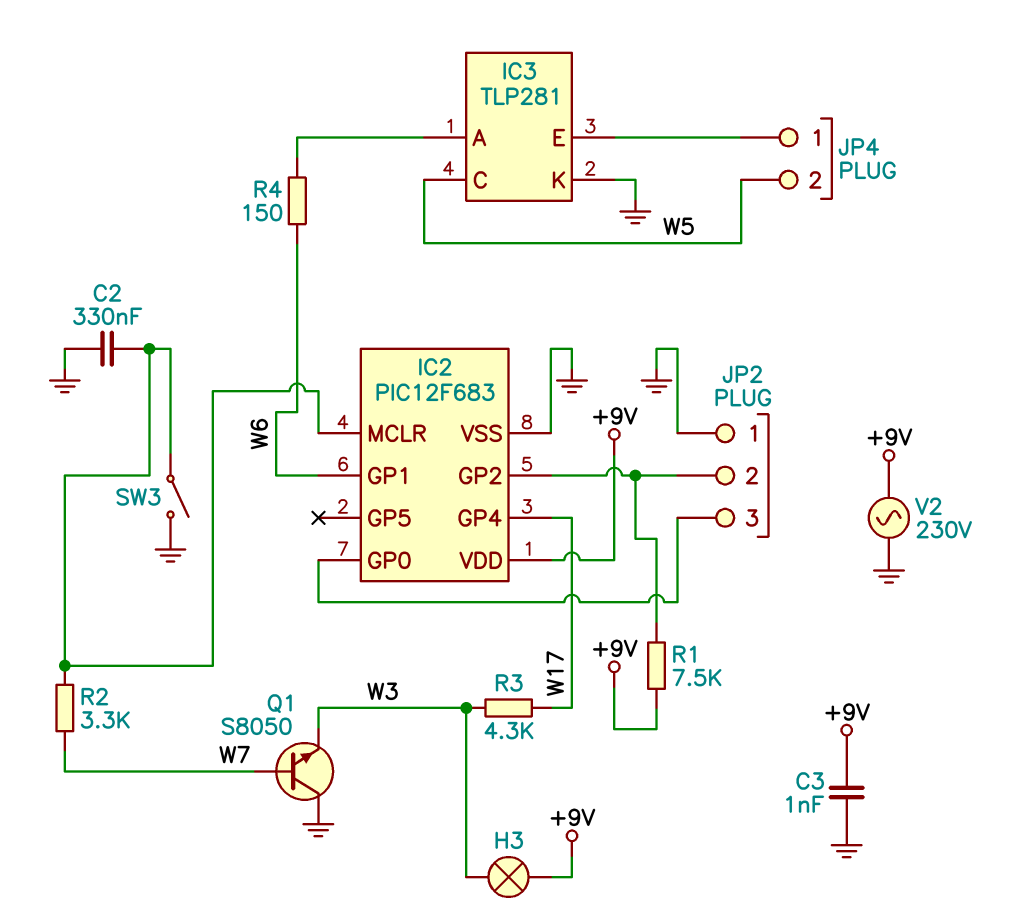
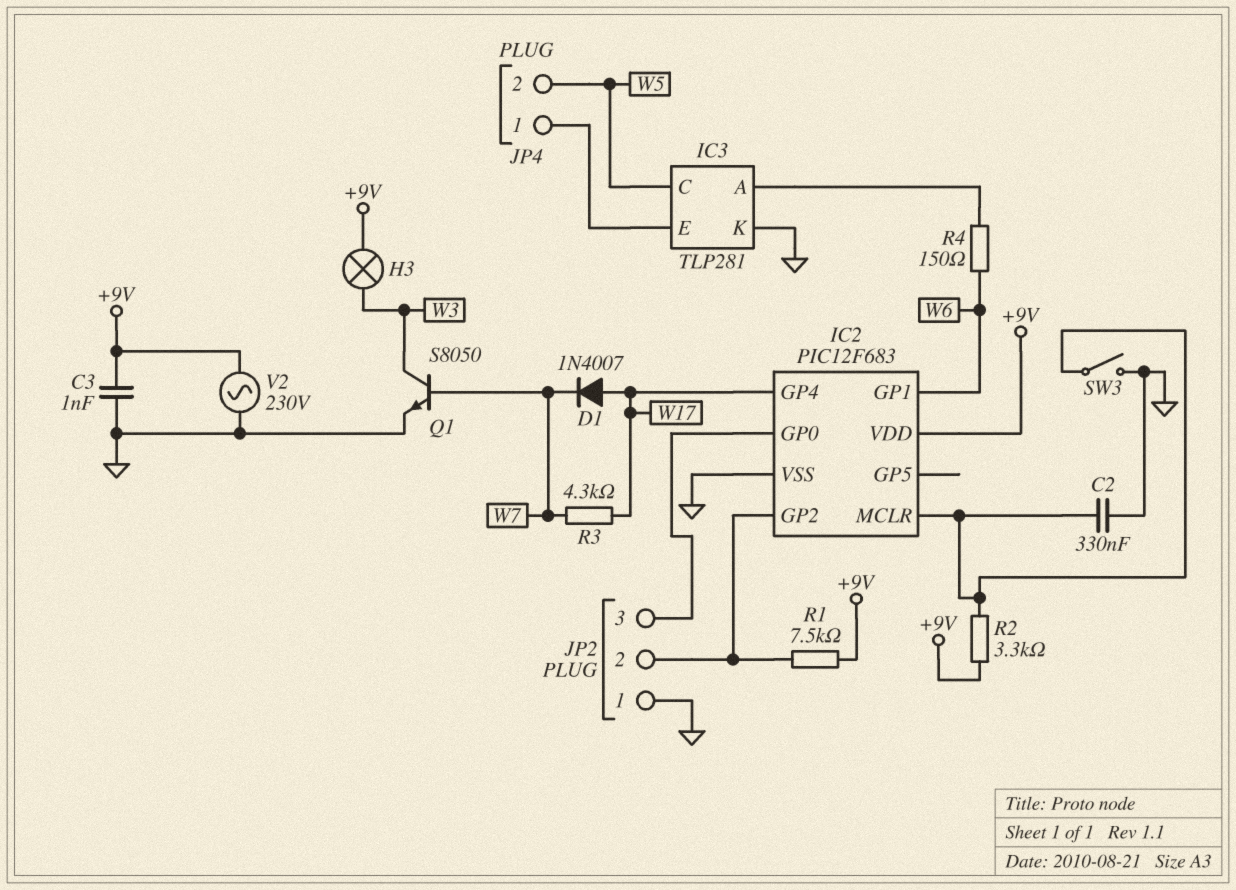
D1: none -> diode 1N4007 (A W17, K W7)
Q1: NPN S8050 (B W7, C GND, E W3) -> NPN S8050 (B W7, C W3, E GND)
R2: 3.3k (IC2/MCLR, W7) -> 3.3k (+9V, IC2/MCLR)
R3: 4.3k (W3, W17) -> 4.3k (W7, W17)

